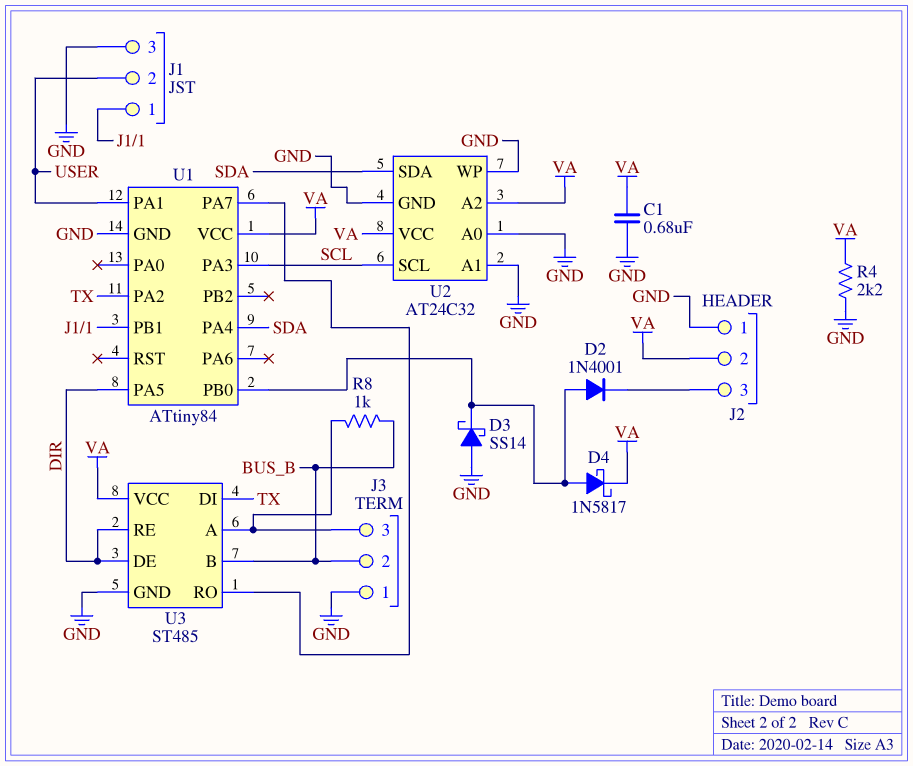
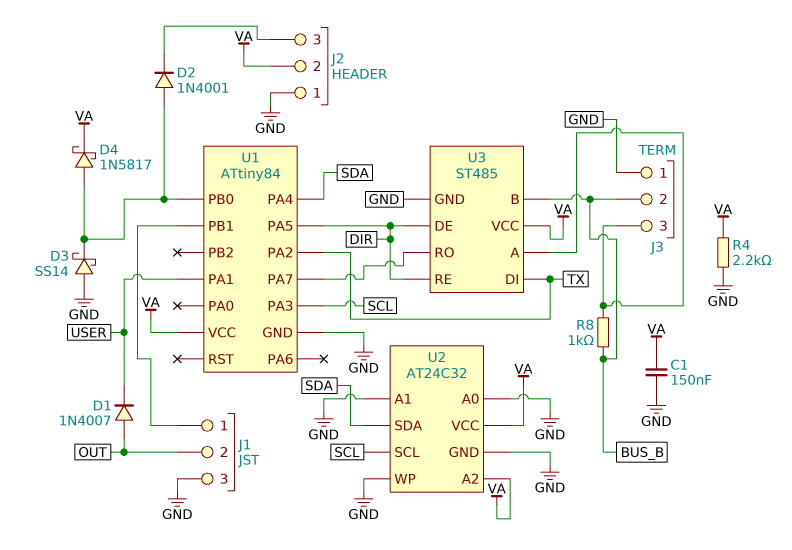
C1: 680nF (GND, VA) -> 150nF (GND, VA)
D1: none -> diode 1N4007 (A OUT, K USER)
J1 pin 2: USER -> OUT

